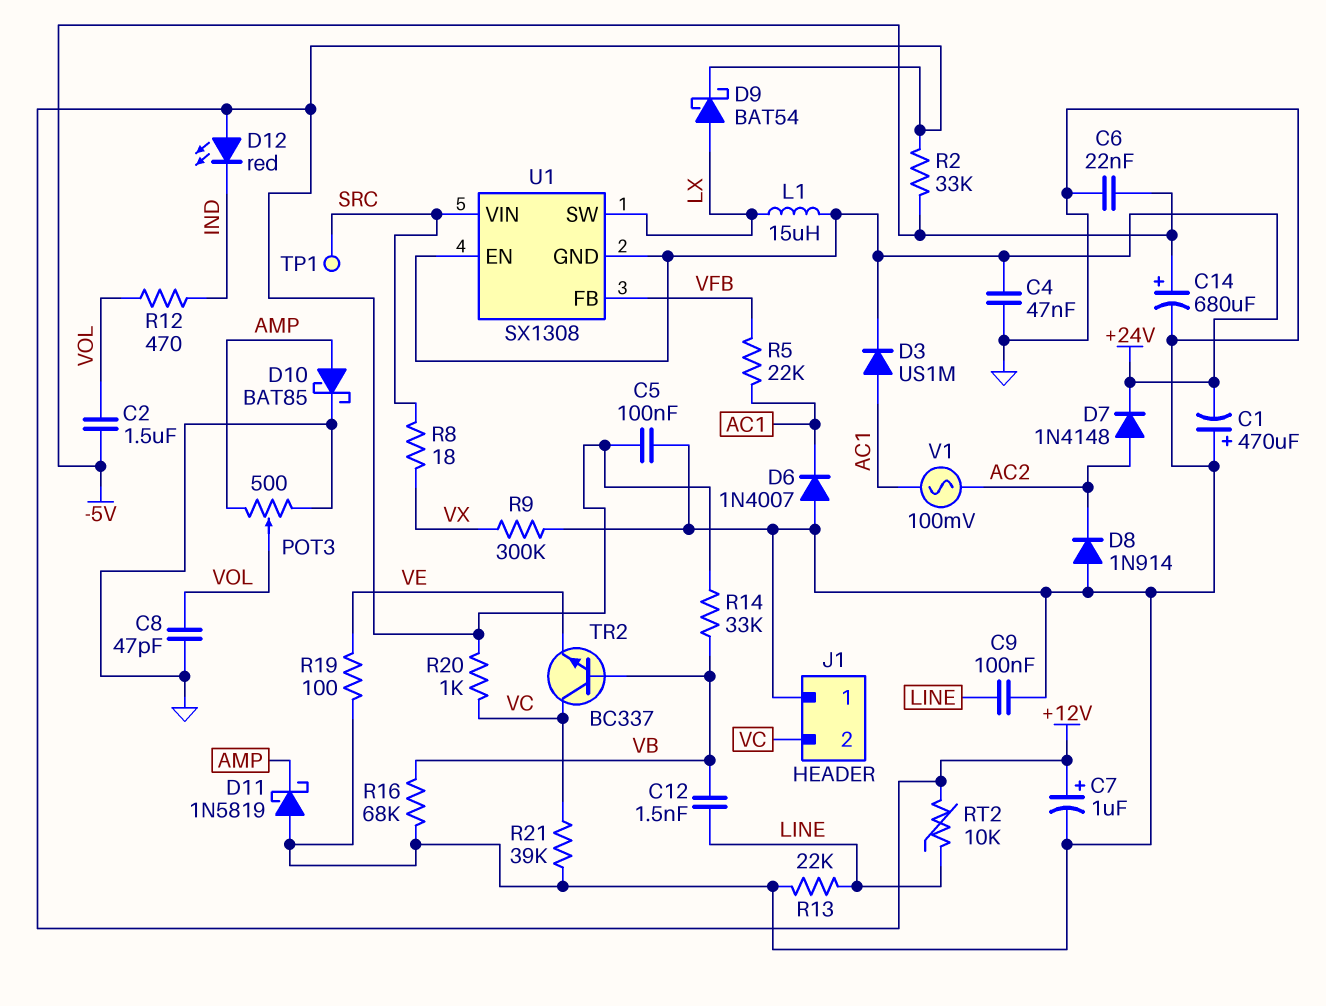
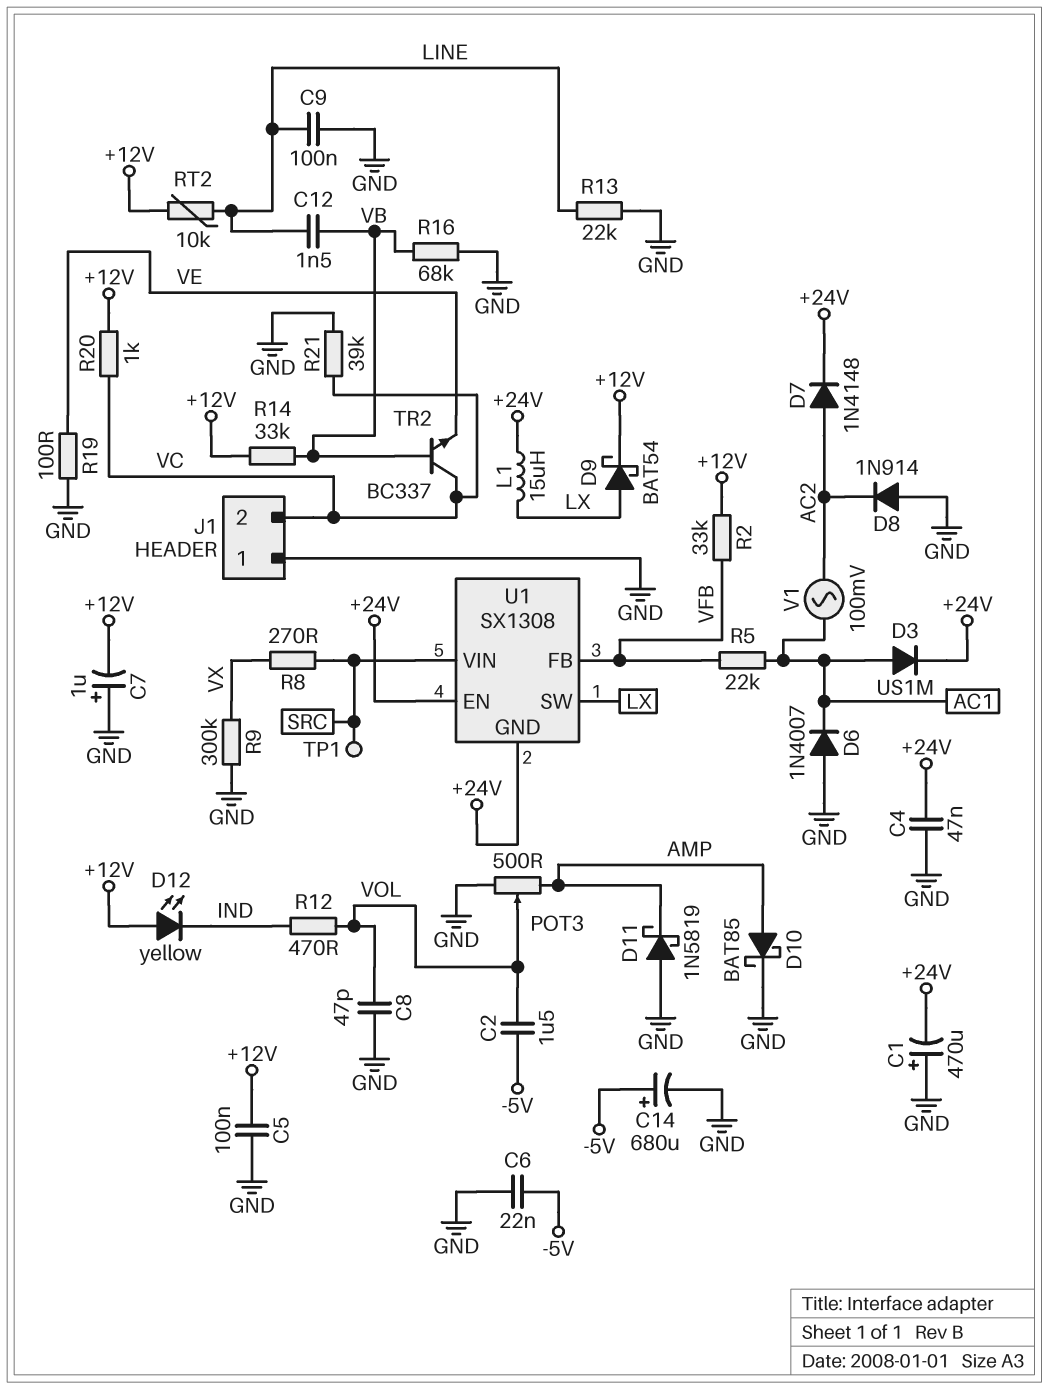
C7: 1uF (plus +12V, minus GND) -> 1uF (plus GND, minus +12V)
D12: LED red (A +12V, K IND) -> LED yellow (A +12V, K IND)
R2: 33k (+12V, -5V) -> 33k (+12V, VFB)
R8: 18 (SRC, VX) -> 270 (SRC, VX)

